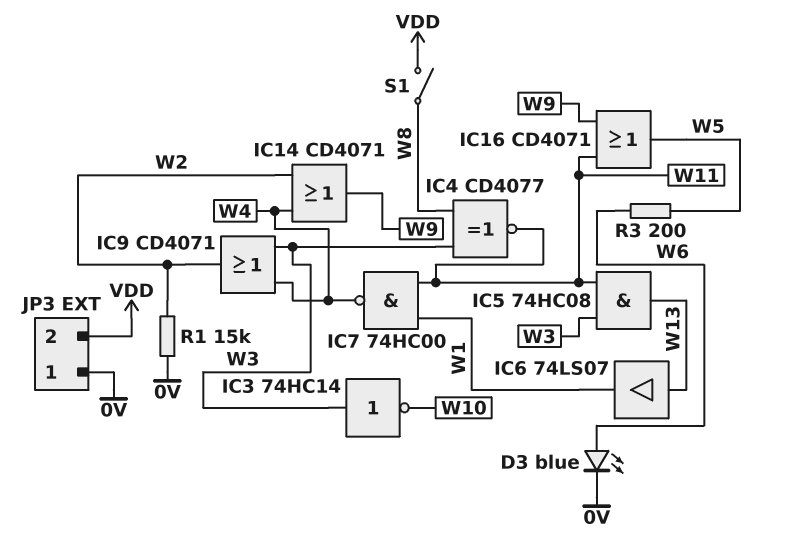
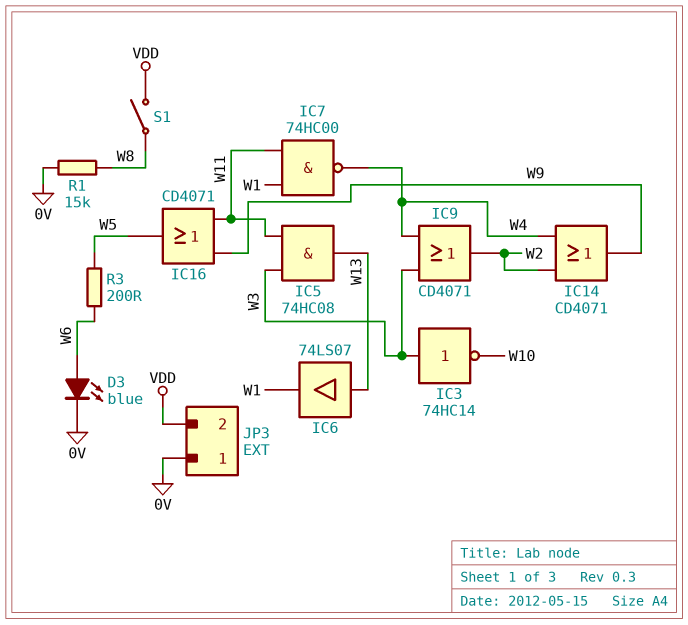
IC4: XNOR CD4077 (in W3, in W8, out W11) -> none
R1: 15k (0V, W2) -> 15k (0V, W8)

